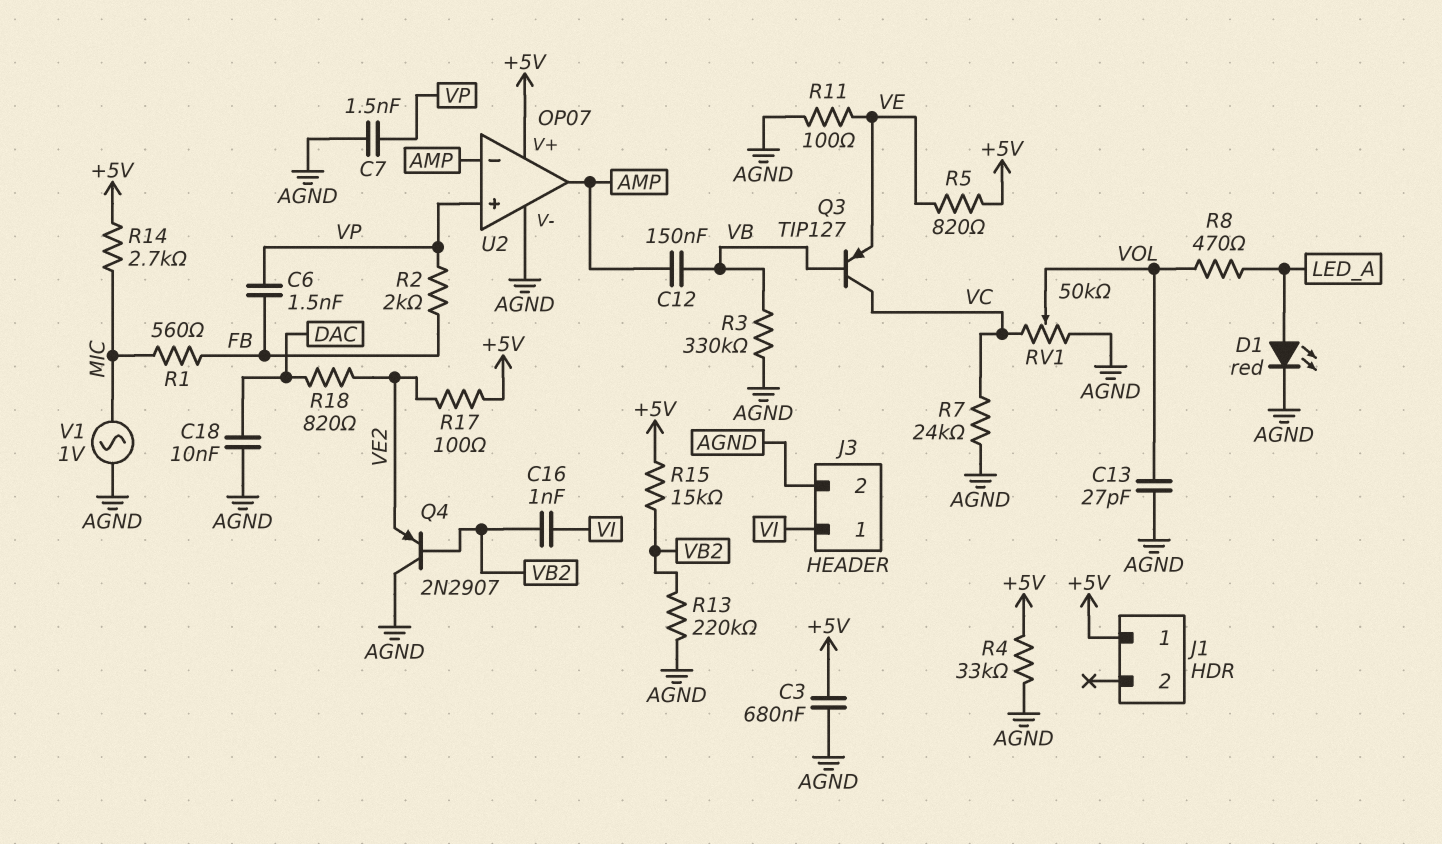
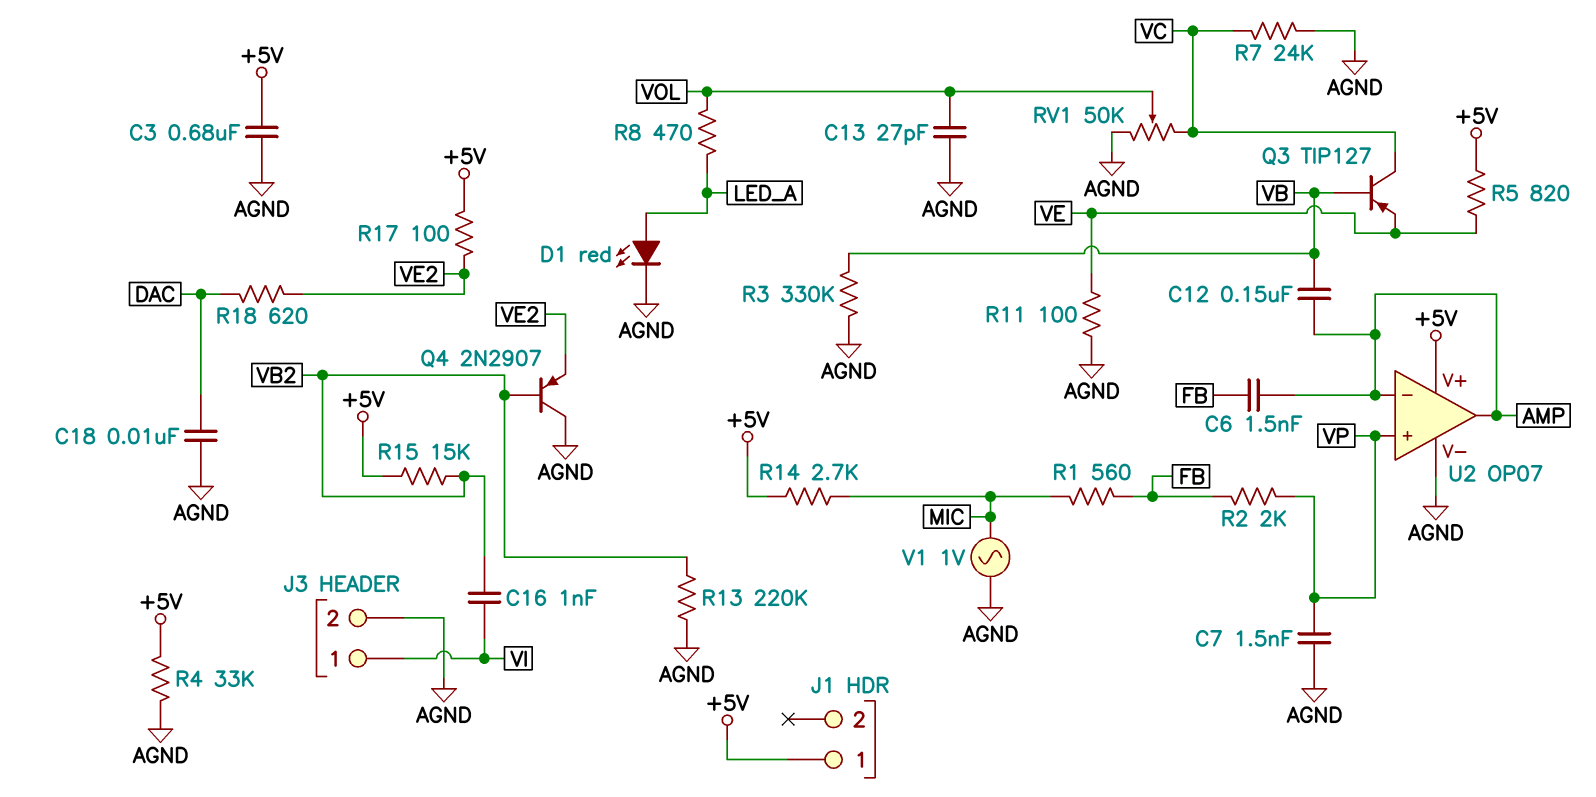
C6: 1.5nF (FB, VP) -> 1.5nF (AMP, FB)
R18: 820 (DAC, VE2) -> 620 (DAC, VE2)

